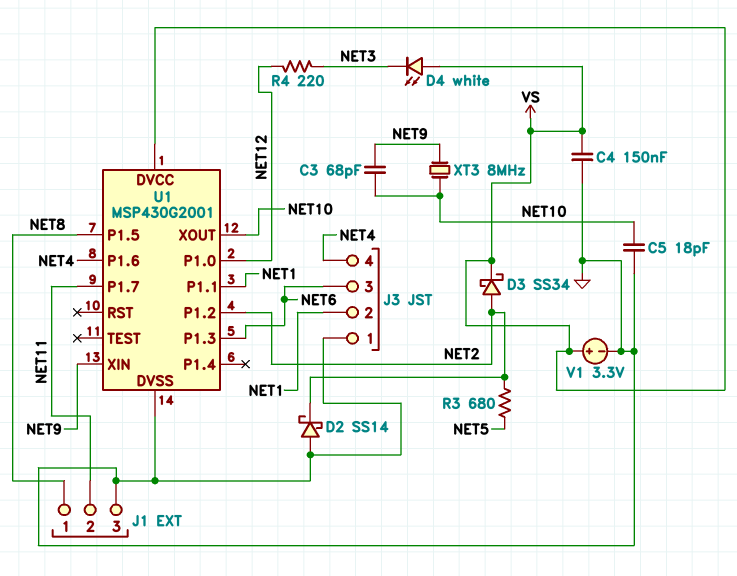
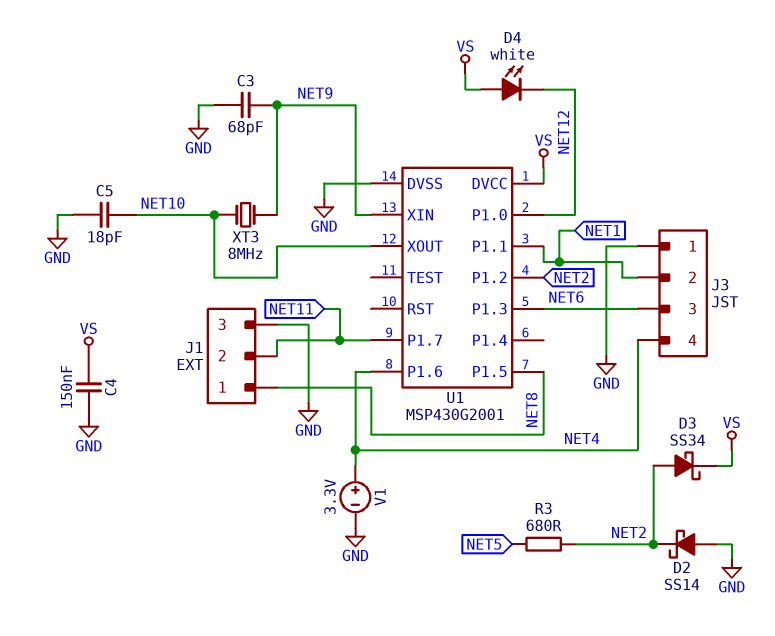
C3: 68pF (NET9, NET10) -> 68pF (GND, NET9)
D4: LED white (A VS, K NET3) -> LED white (A VS, K NET12)
R4: 220 (NET3, NET12) -> none
V1: 3.3V (plus VS, minus GND) -> 3.3V (plus NET4, minus GND)

